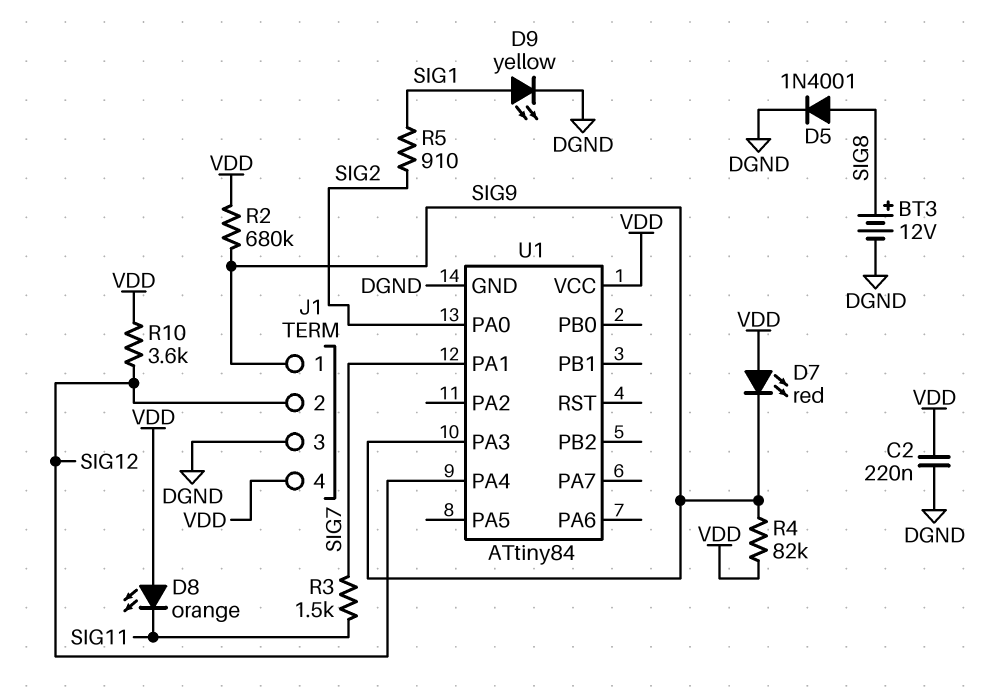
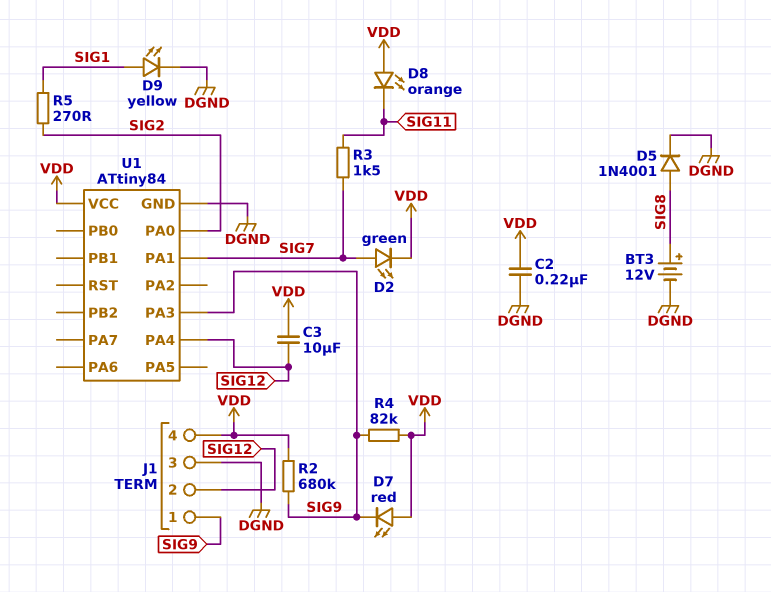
C3: none -> 10uF (SIG12, VDD)
D2: none -> LED green (A SIG7, K VDD)
R5: 910 (SIG1, SIG2) -> 270 (SIG1, SIG2)
R10: 3.6k (SIG12, VDD) -> none

